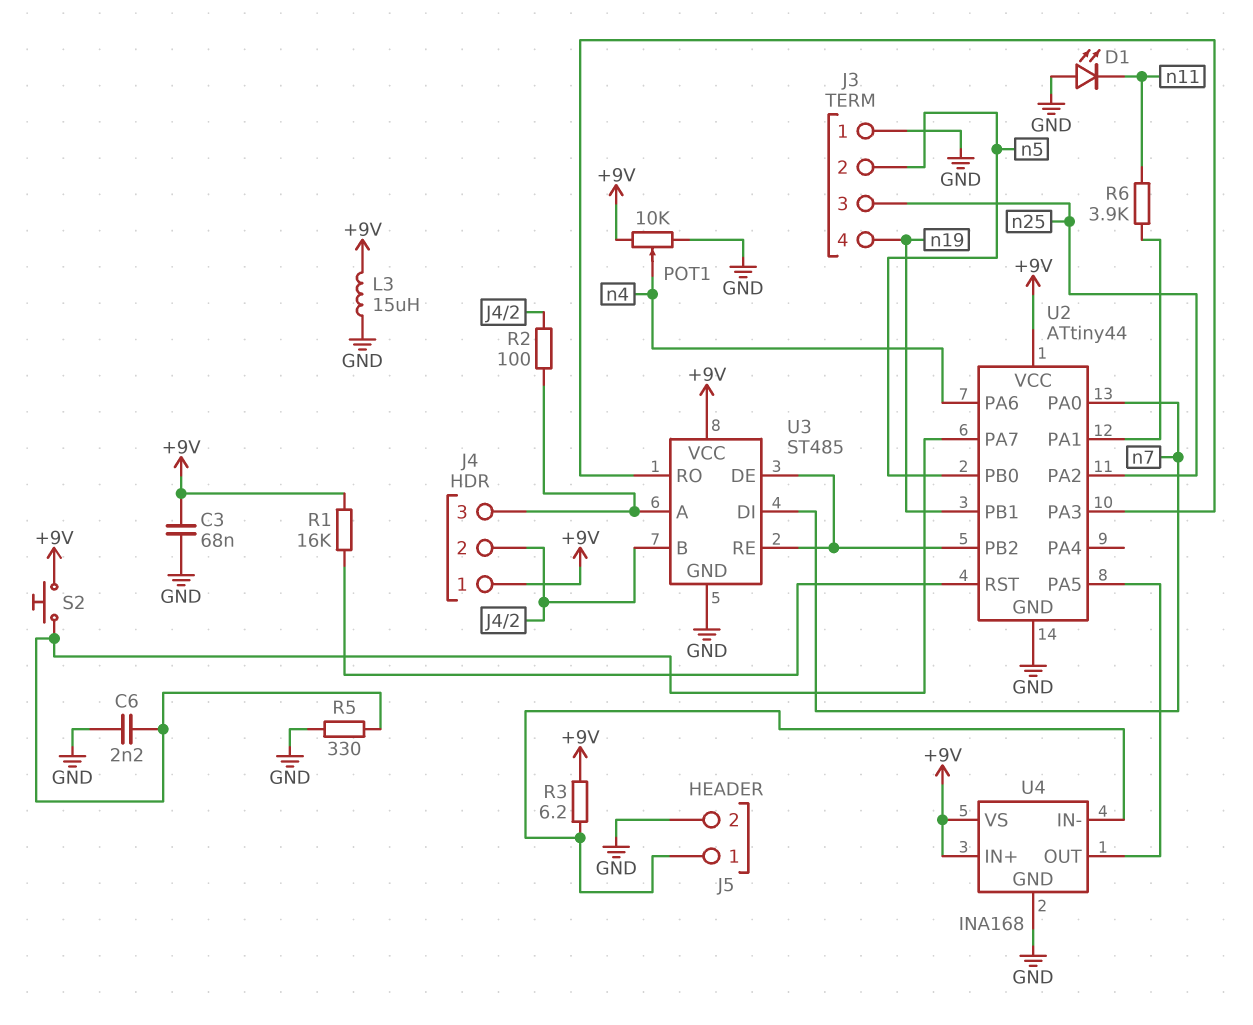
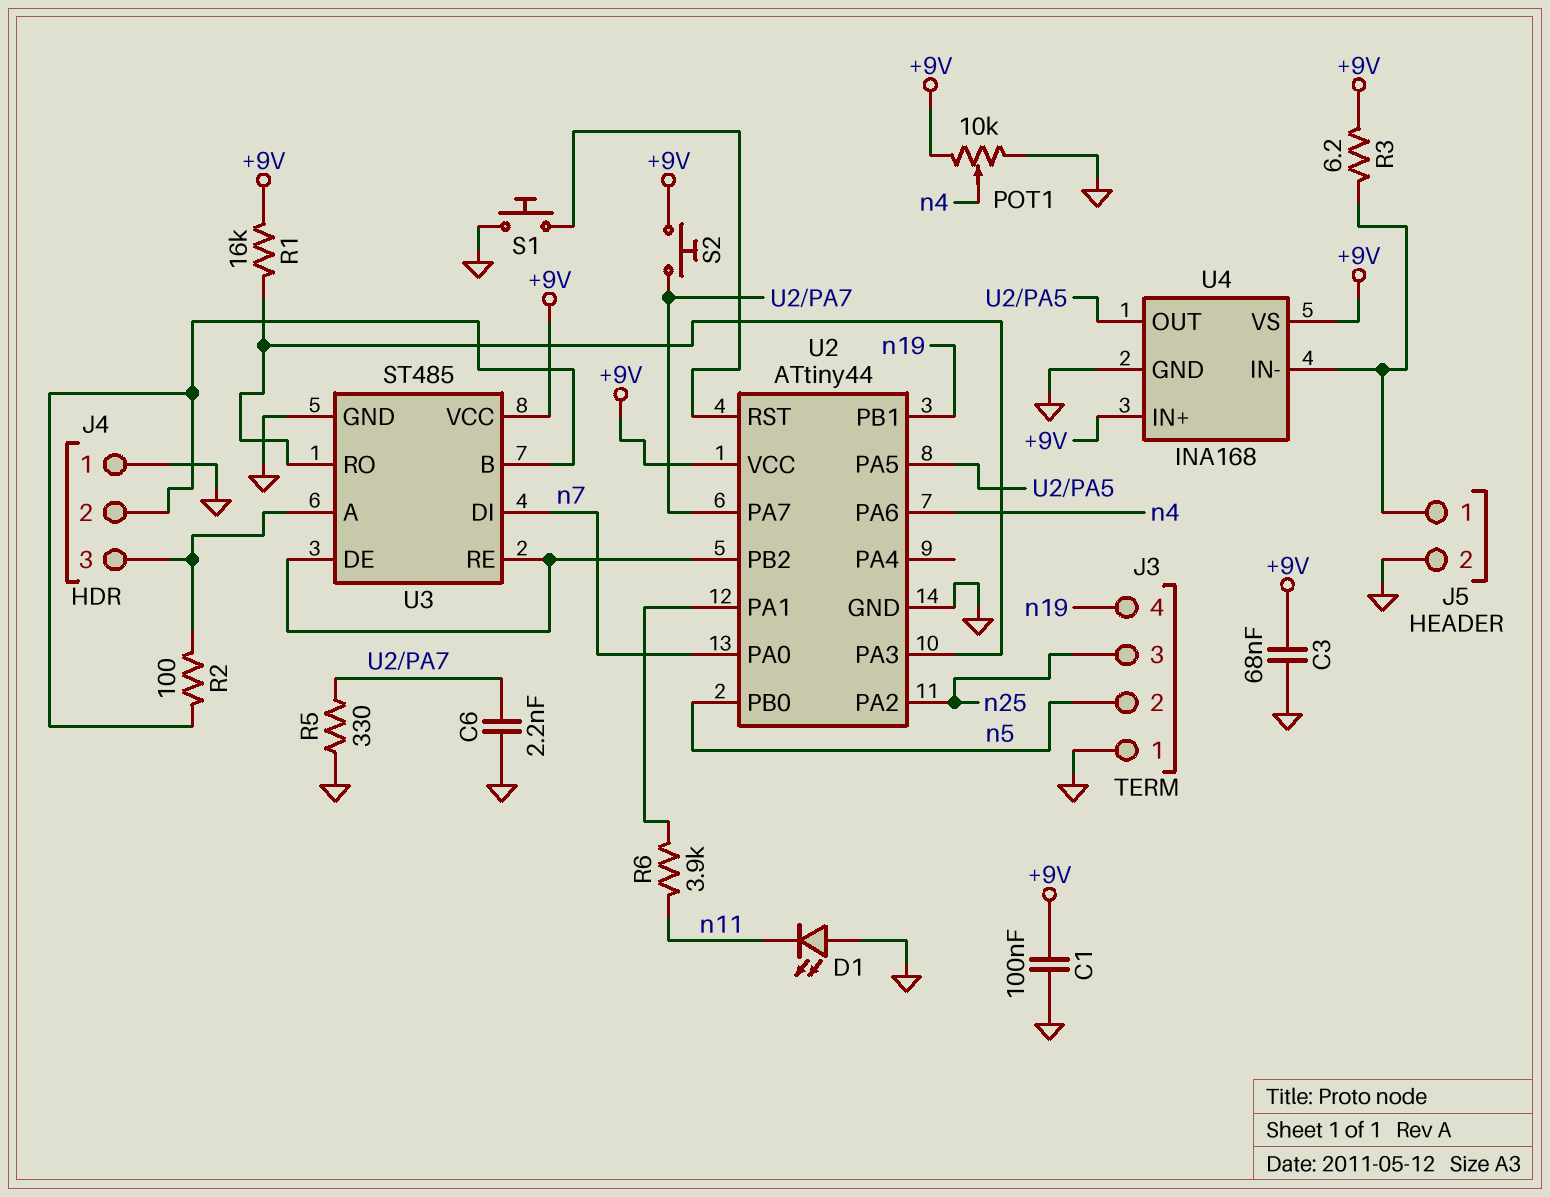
C1: none -> 100nF (+9V, GND)
J4 pin 1: +9V -> GND
L3: 15uH (+9V, GND) -> none
R1: 16k (+9V, U2/RST) -> 16k (+9V, U2/PA3)
S1: none -> button (GND, U2/RST)

